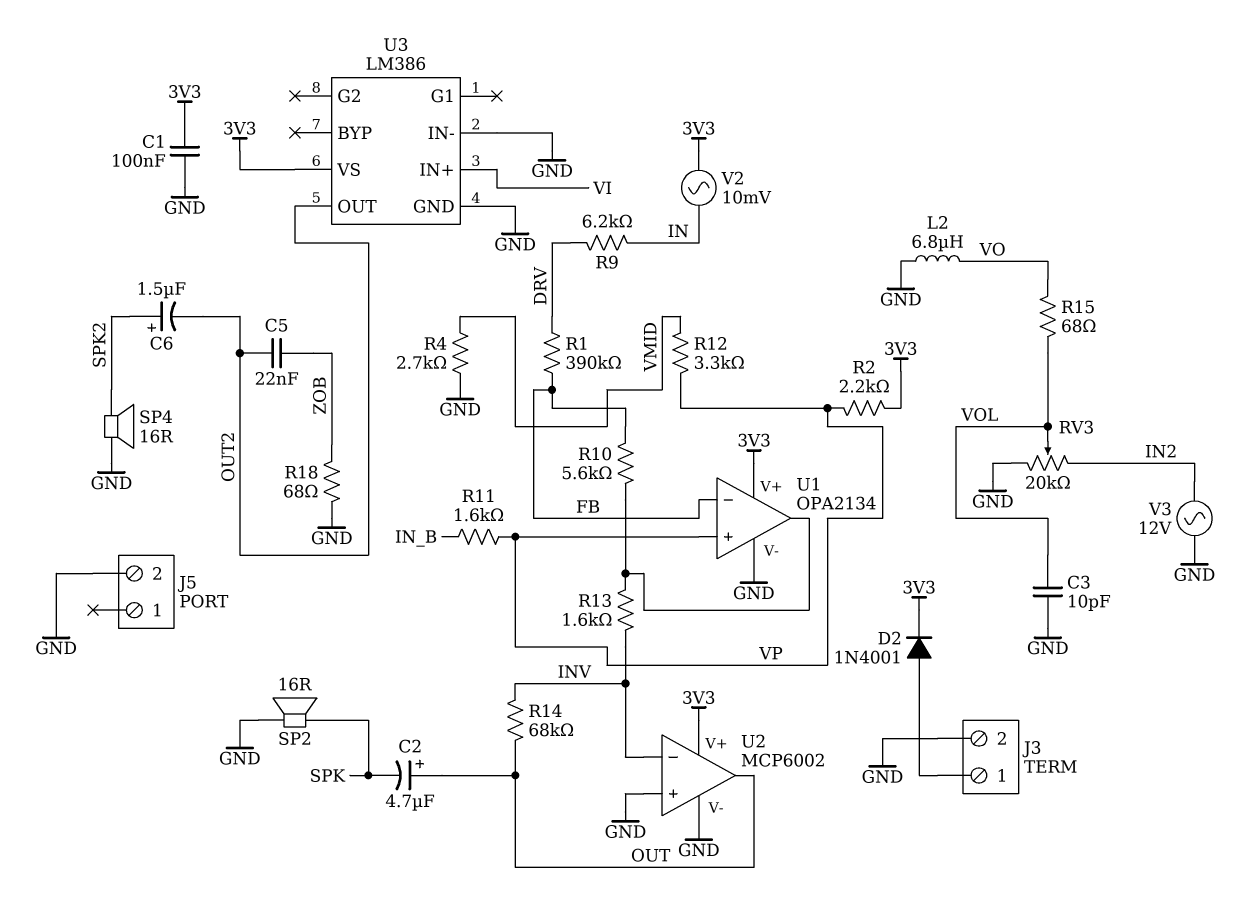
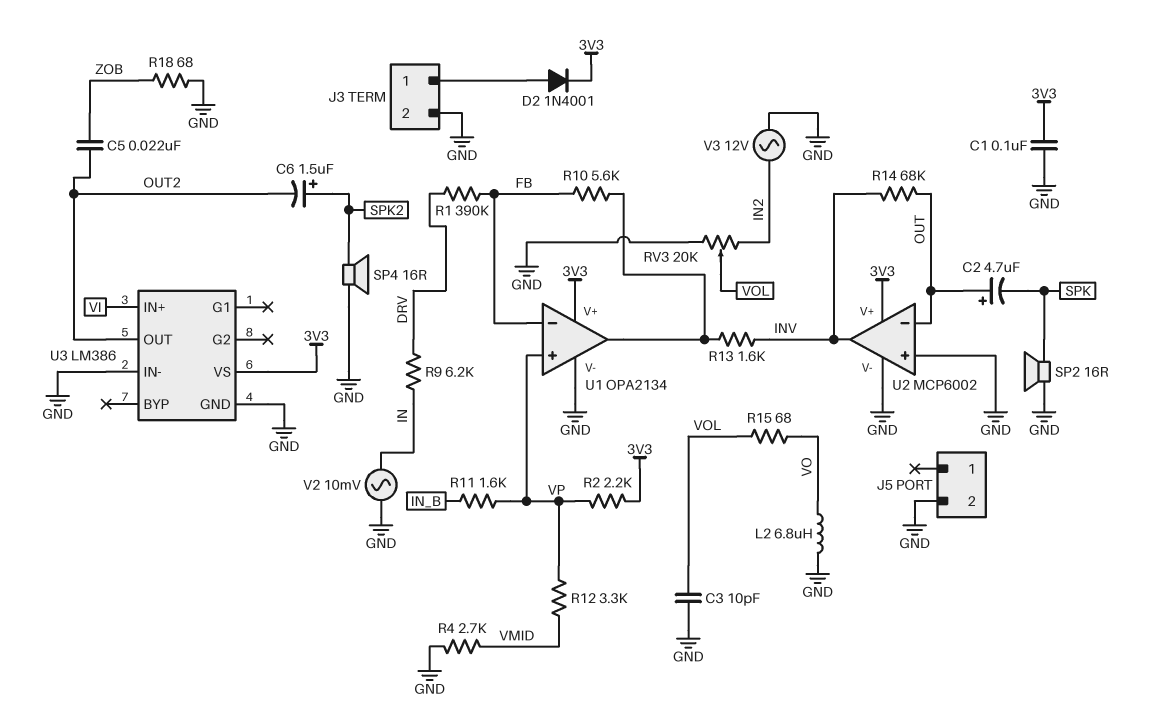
U2 pin in-: INV -> OUT
U2 pin out: OUT -> INV
V2: AC 10mV (3V3, IN) -> AC 10mV (GND, IN)

